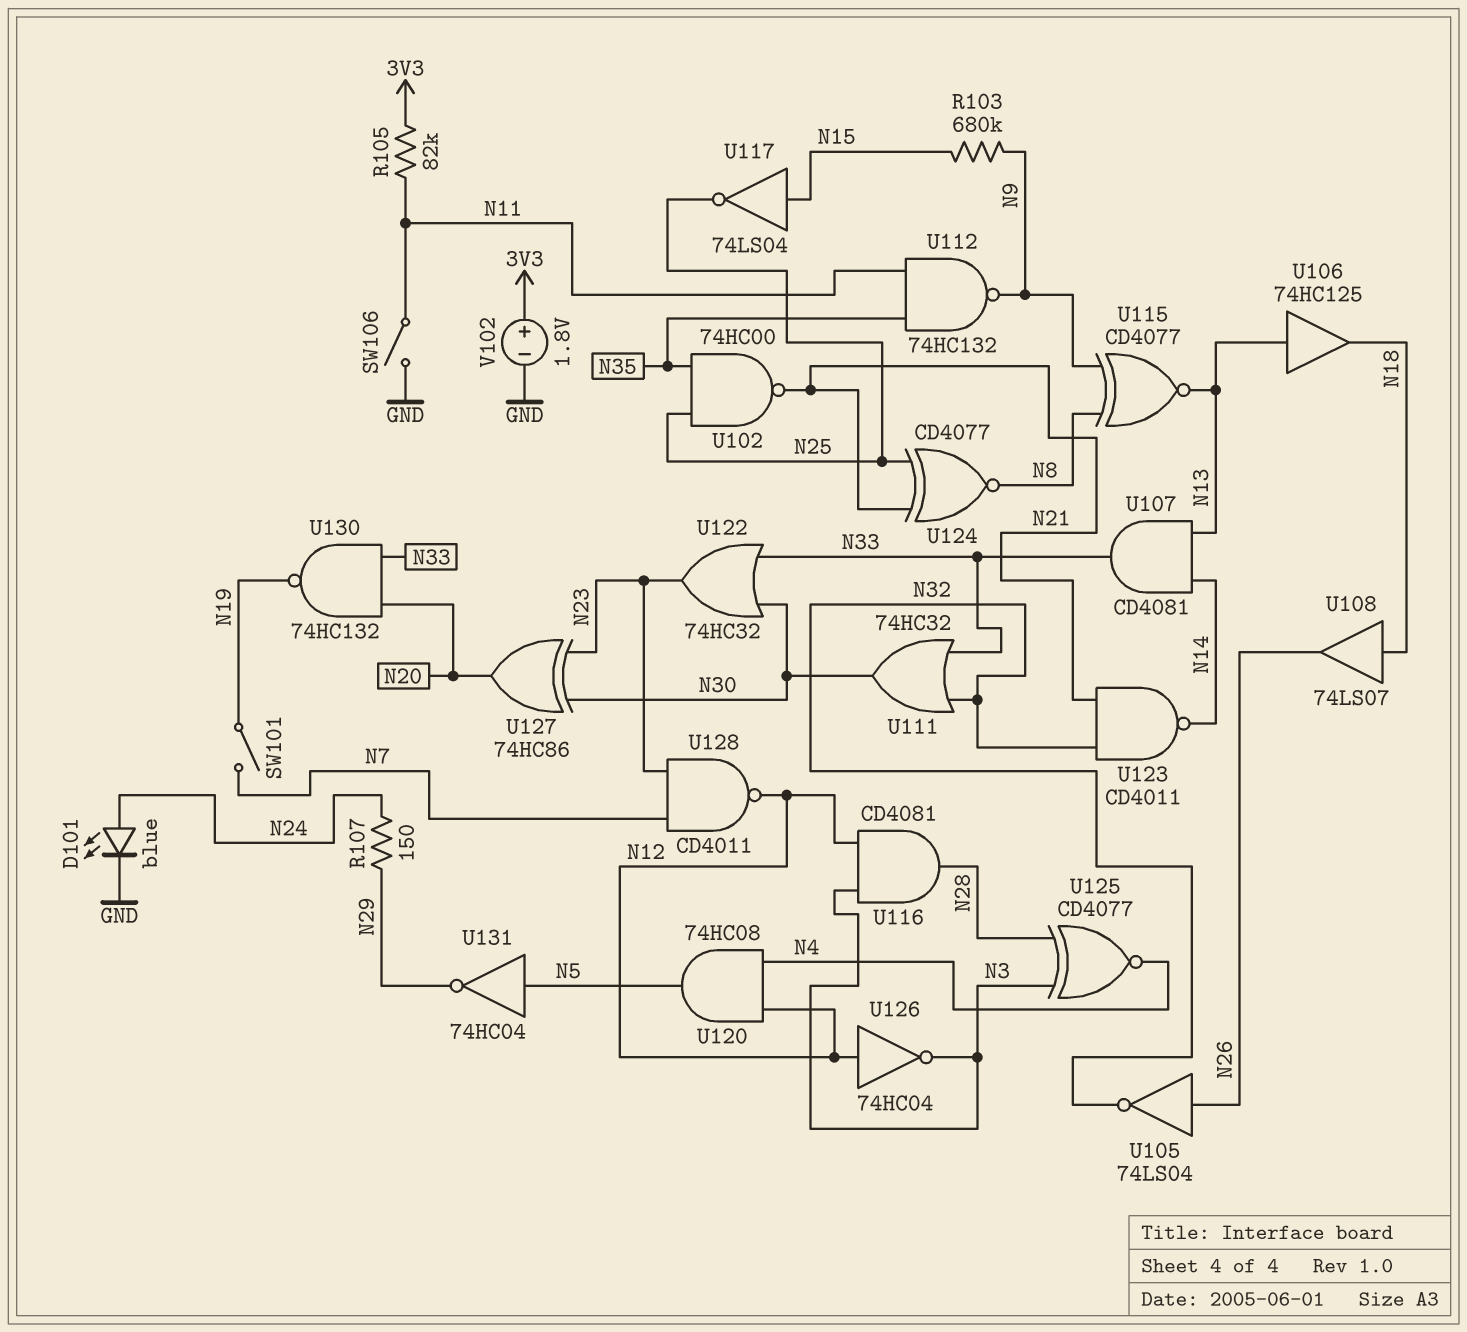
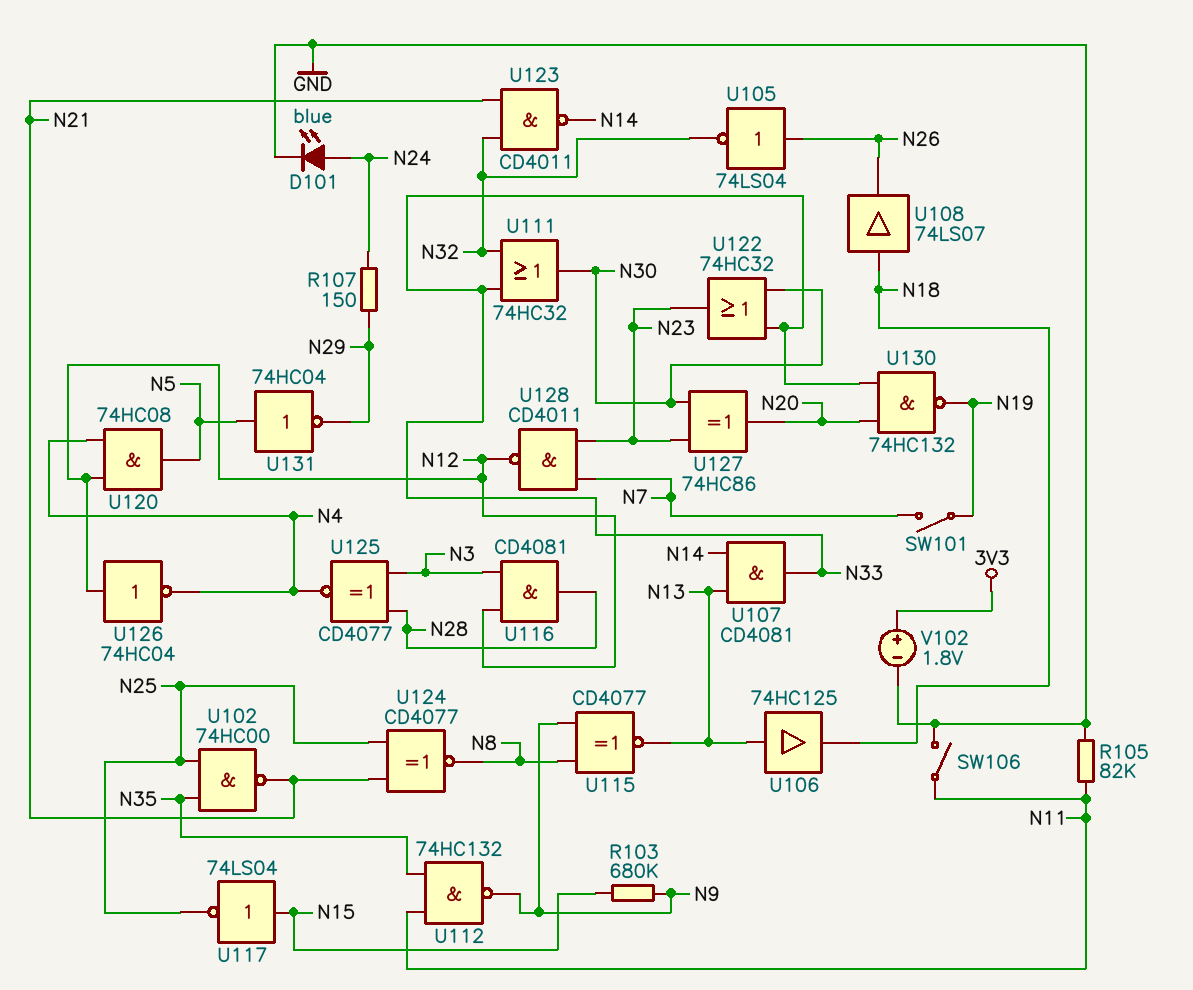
R105: 82k (3V3, N11) -> 82k (GND, N11)
U126: NOT 74HC04 (in N12, out N3) -> NOT 74HC04 (in N12, out N4)

